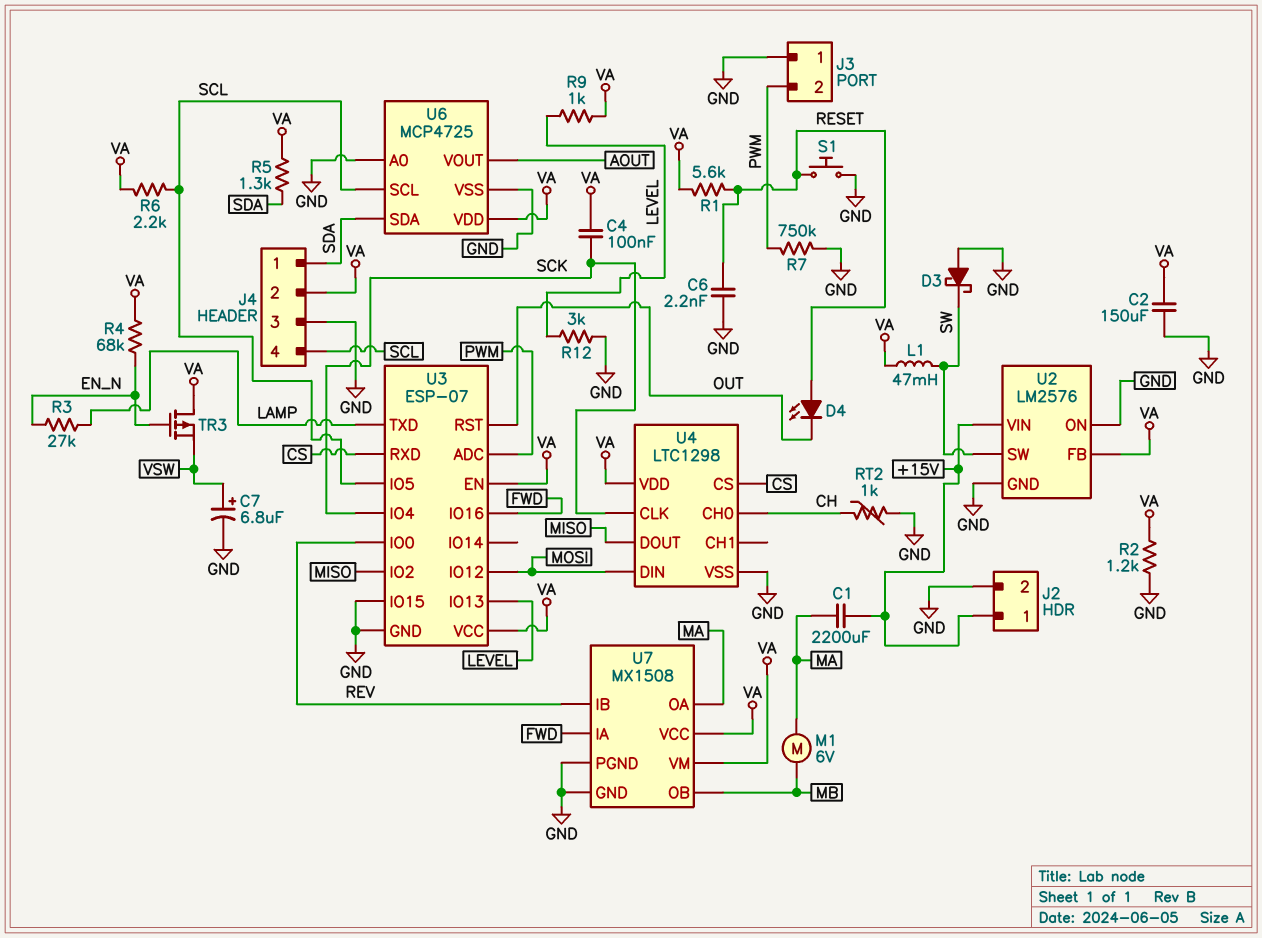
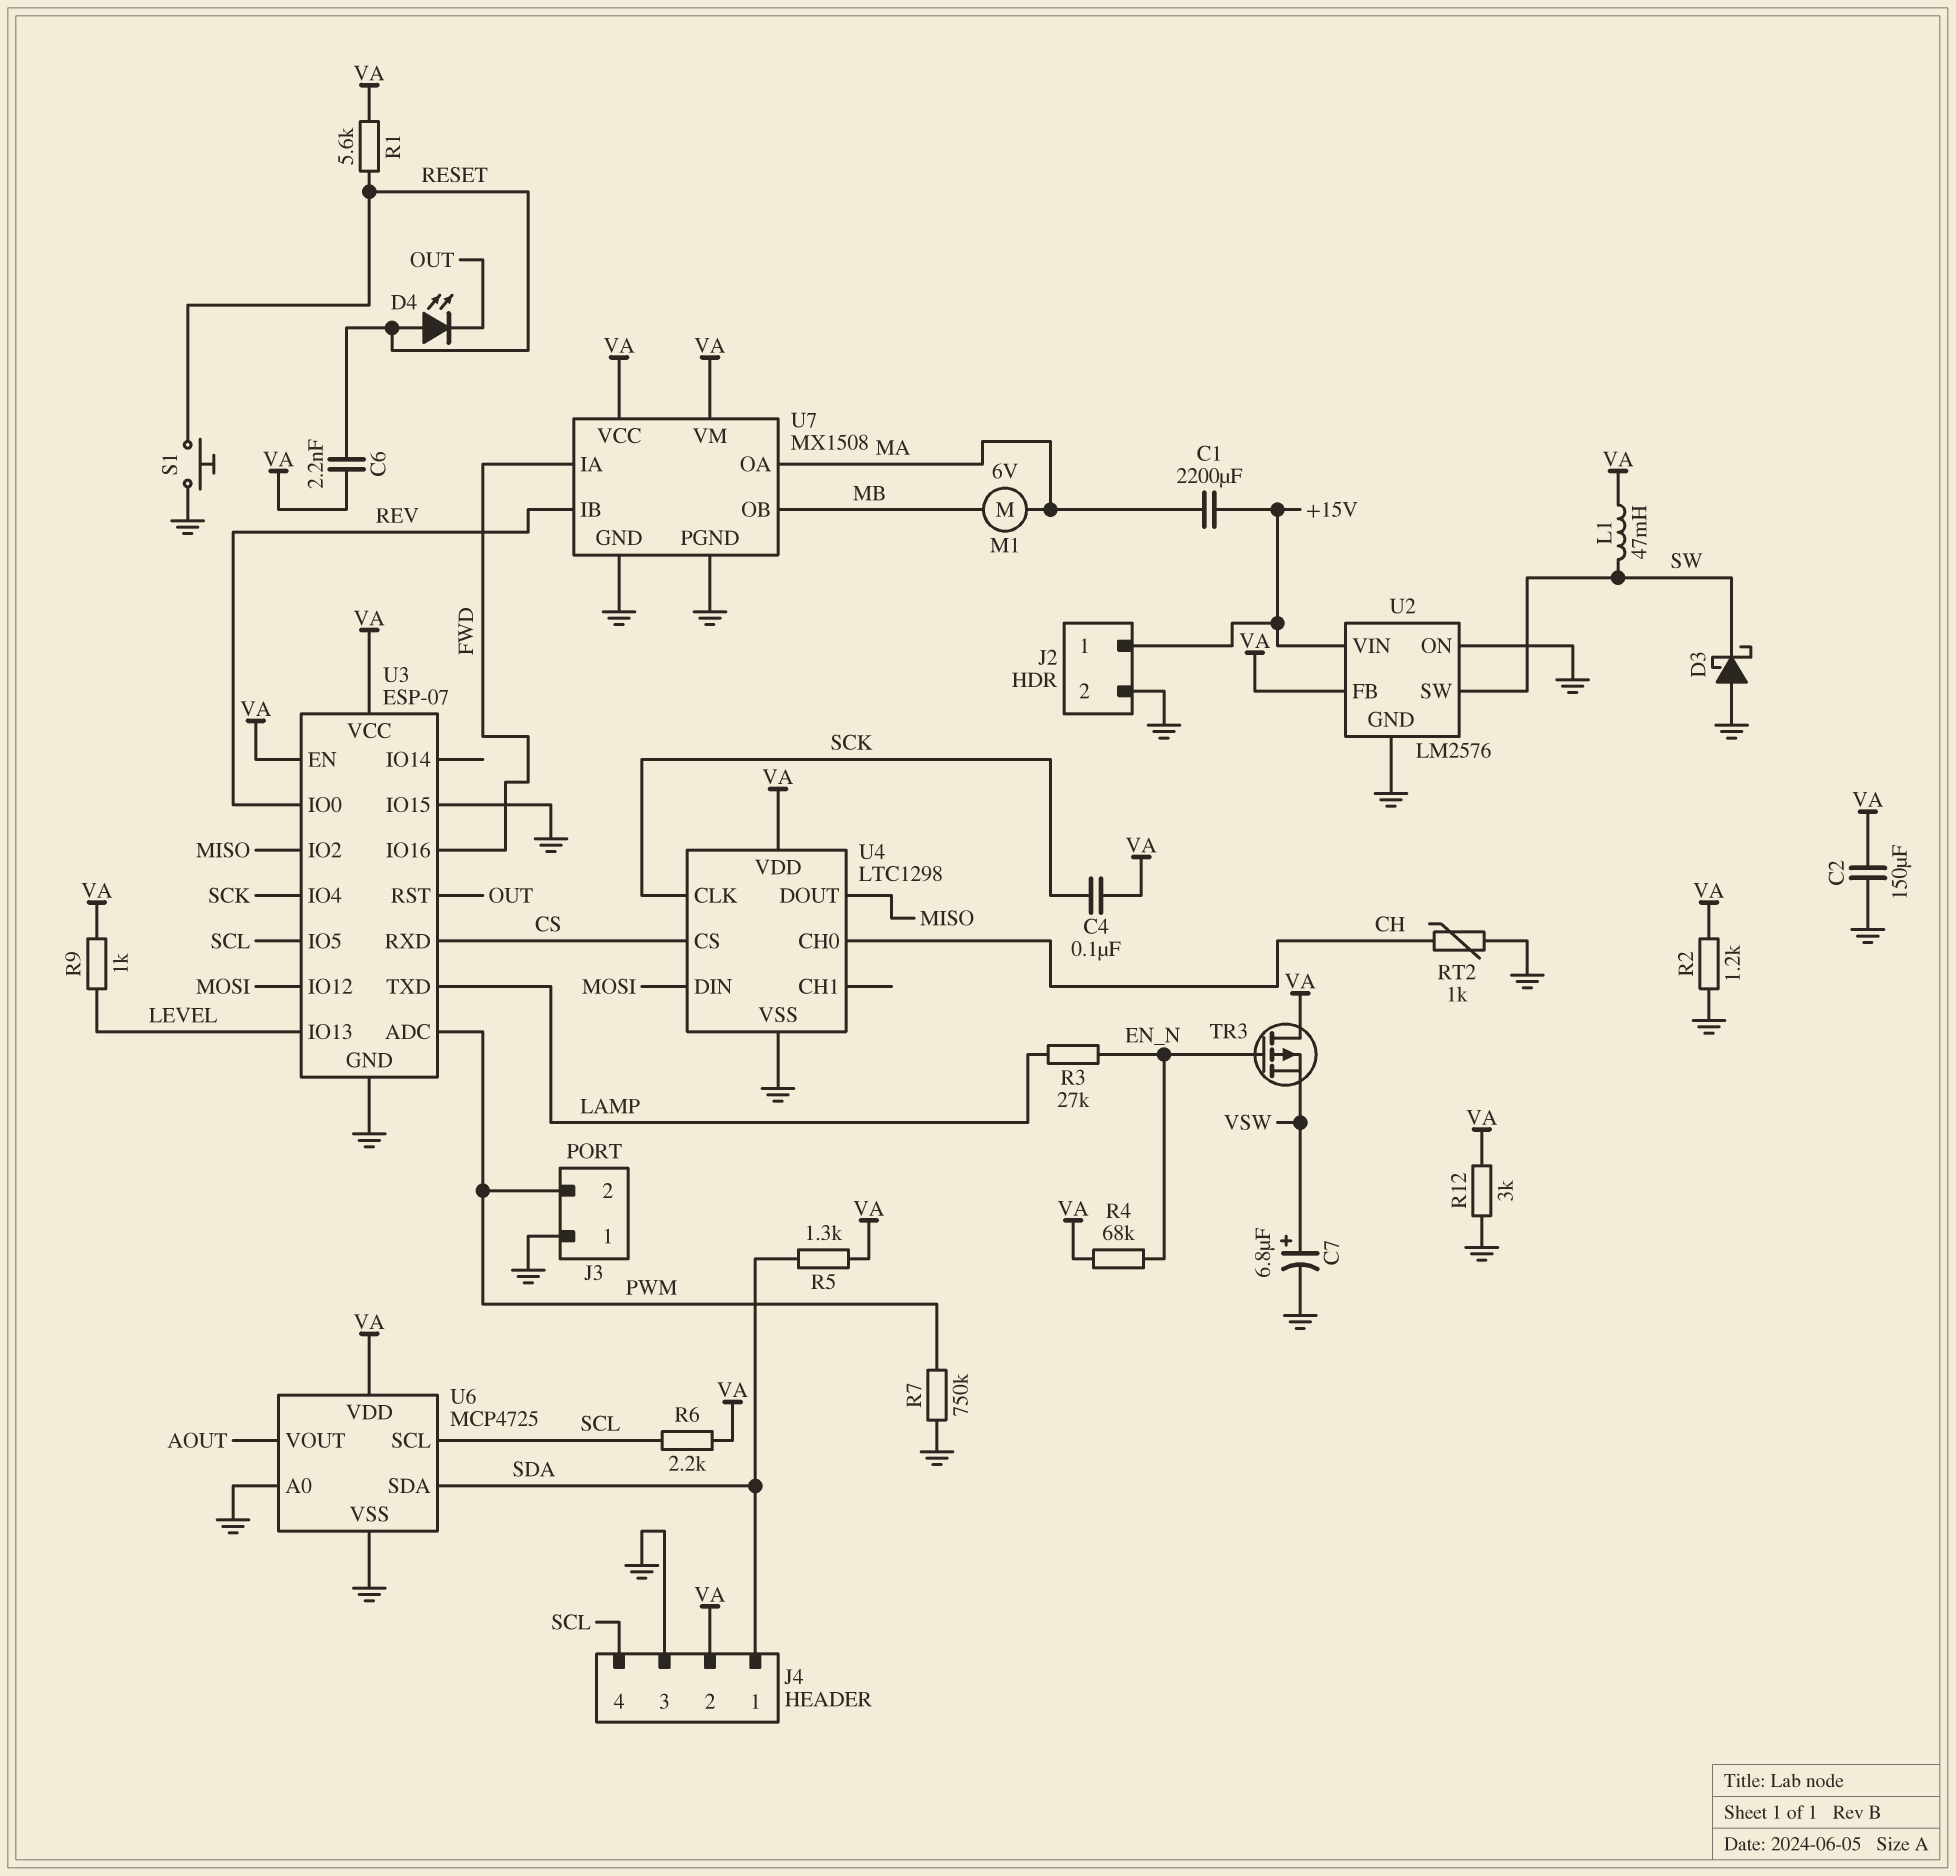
C6: 2.2nF (GND, RESET) -> 2.2nF (RESET, VA)
R12: 3k (GND, LEVEL) -> 3k (GND, VA)

